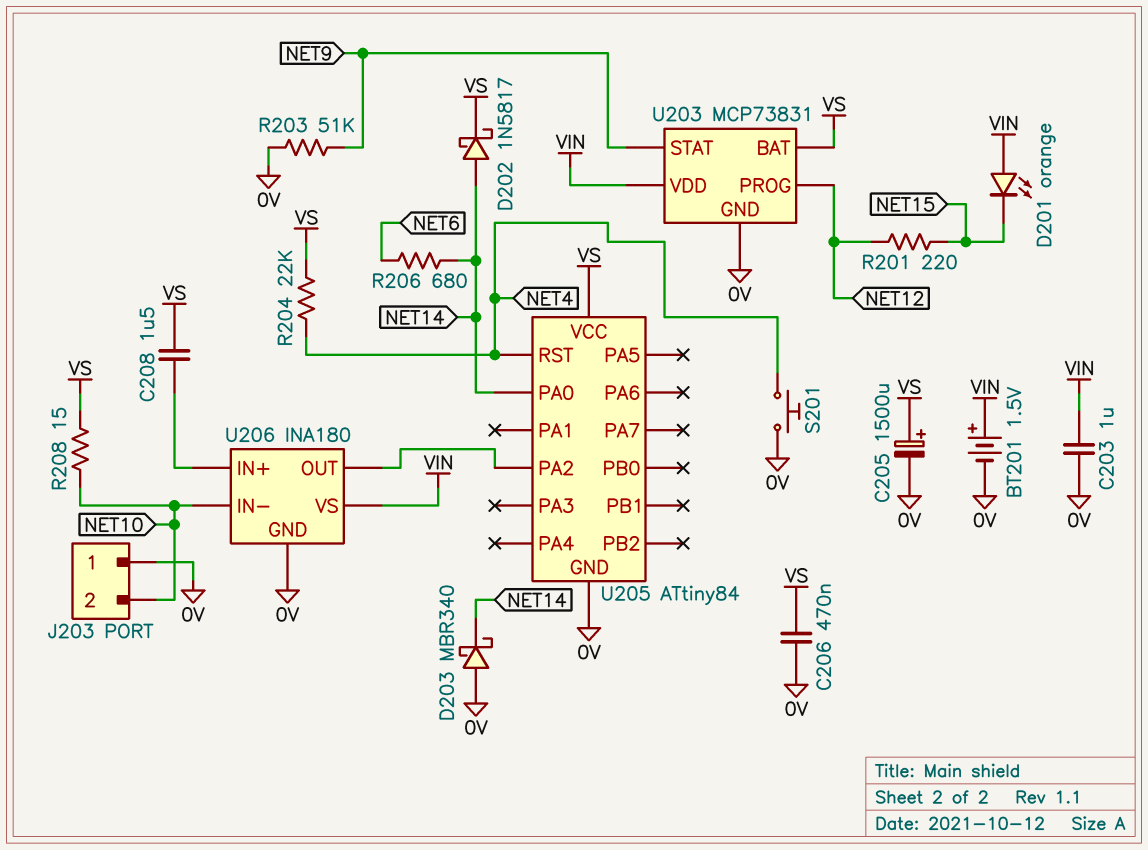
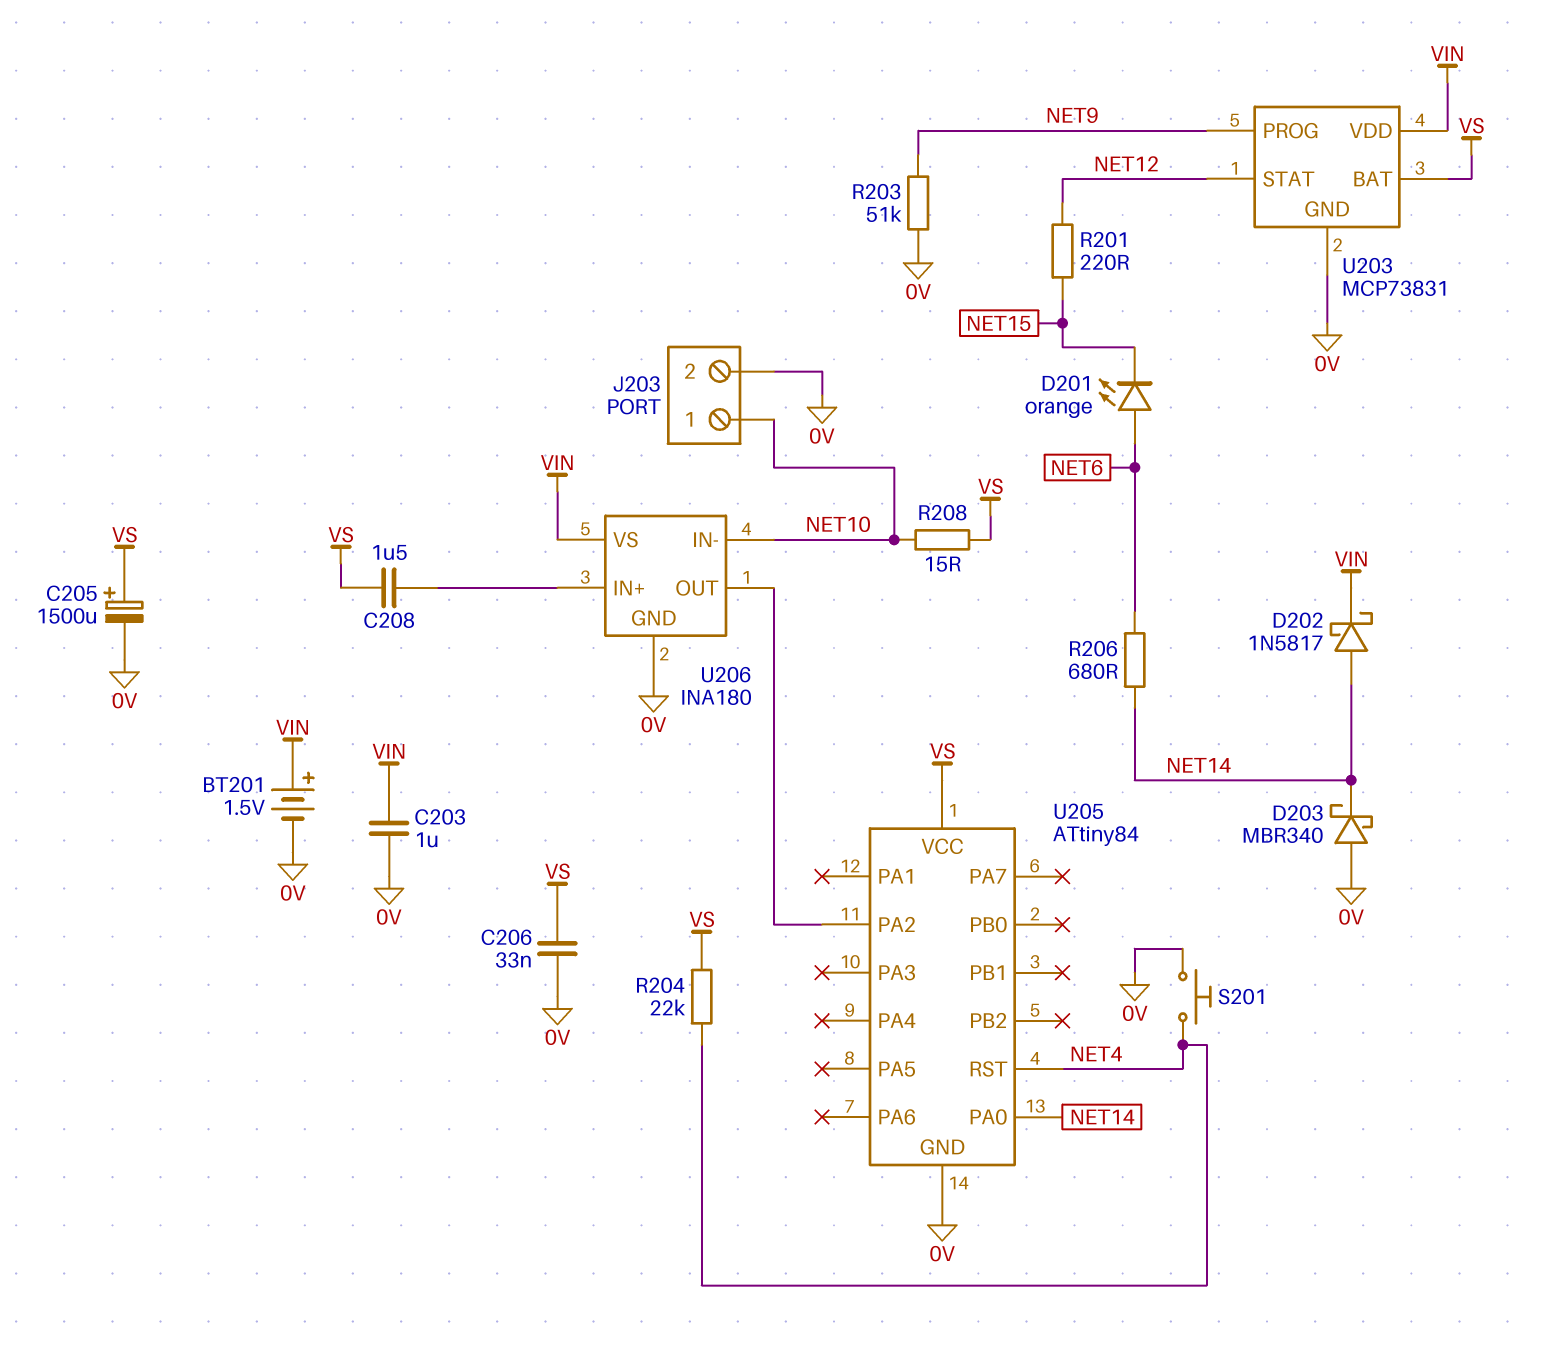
C206: 470nF (0V, VS) -> 33nF (0V, VS)
D201: LED orange (A VIN, K NET15) -> LED orange (A NET6, K NET15)
D202: schottky 1N5817 (A NET14, K VS) -> schottky 1N5817 (A NET14, K VIN)
J203 pin 1: 0V -> NET10
J203 pin 2: NET10 -> 0V
U203 pin PROG: NET12 -> NET9
U203 pin STAT: NET9 -> NET12

